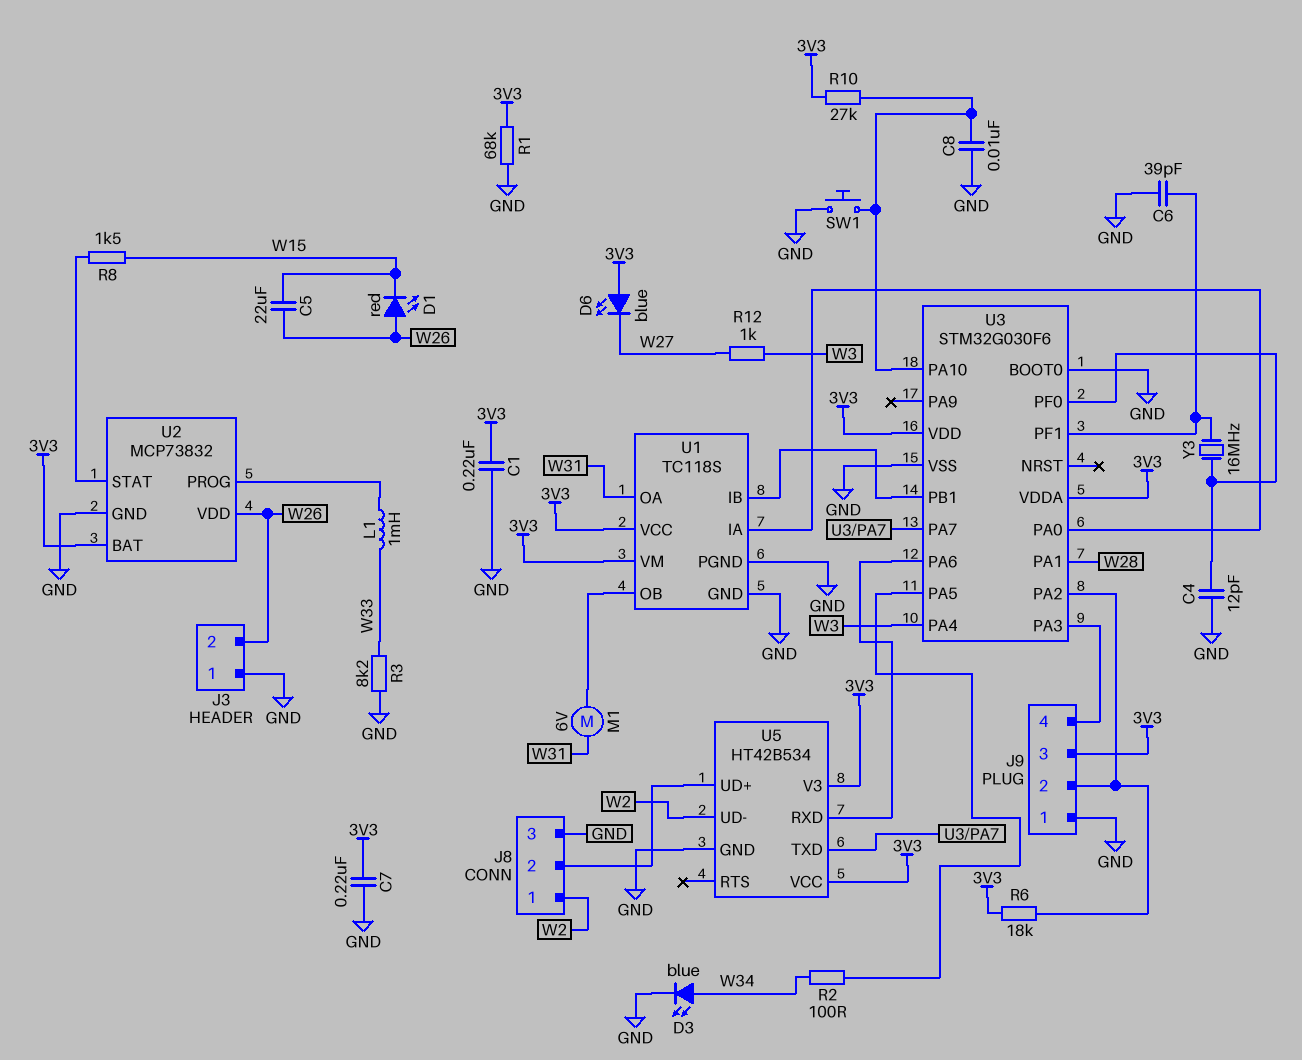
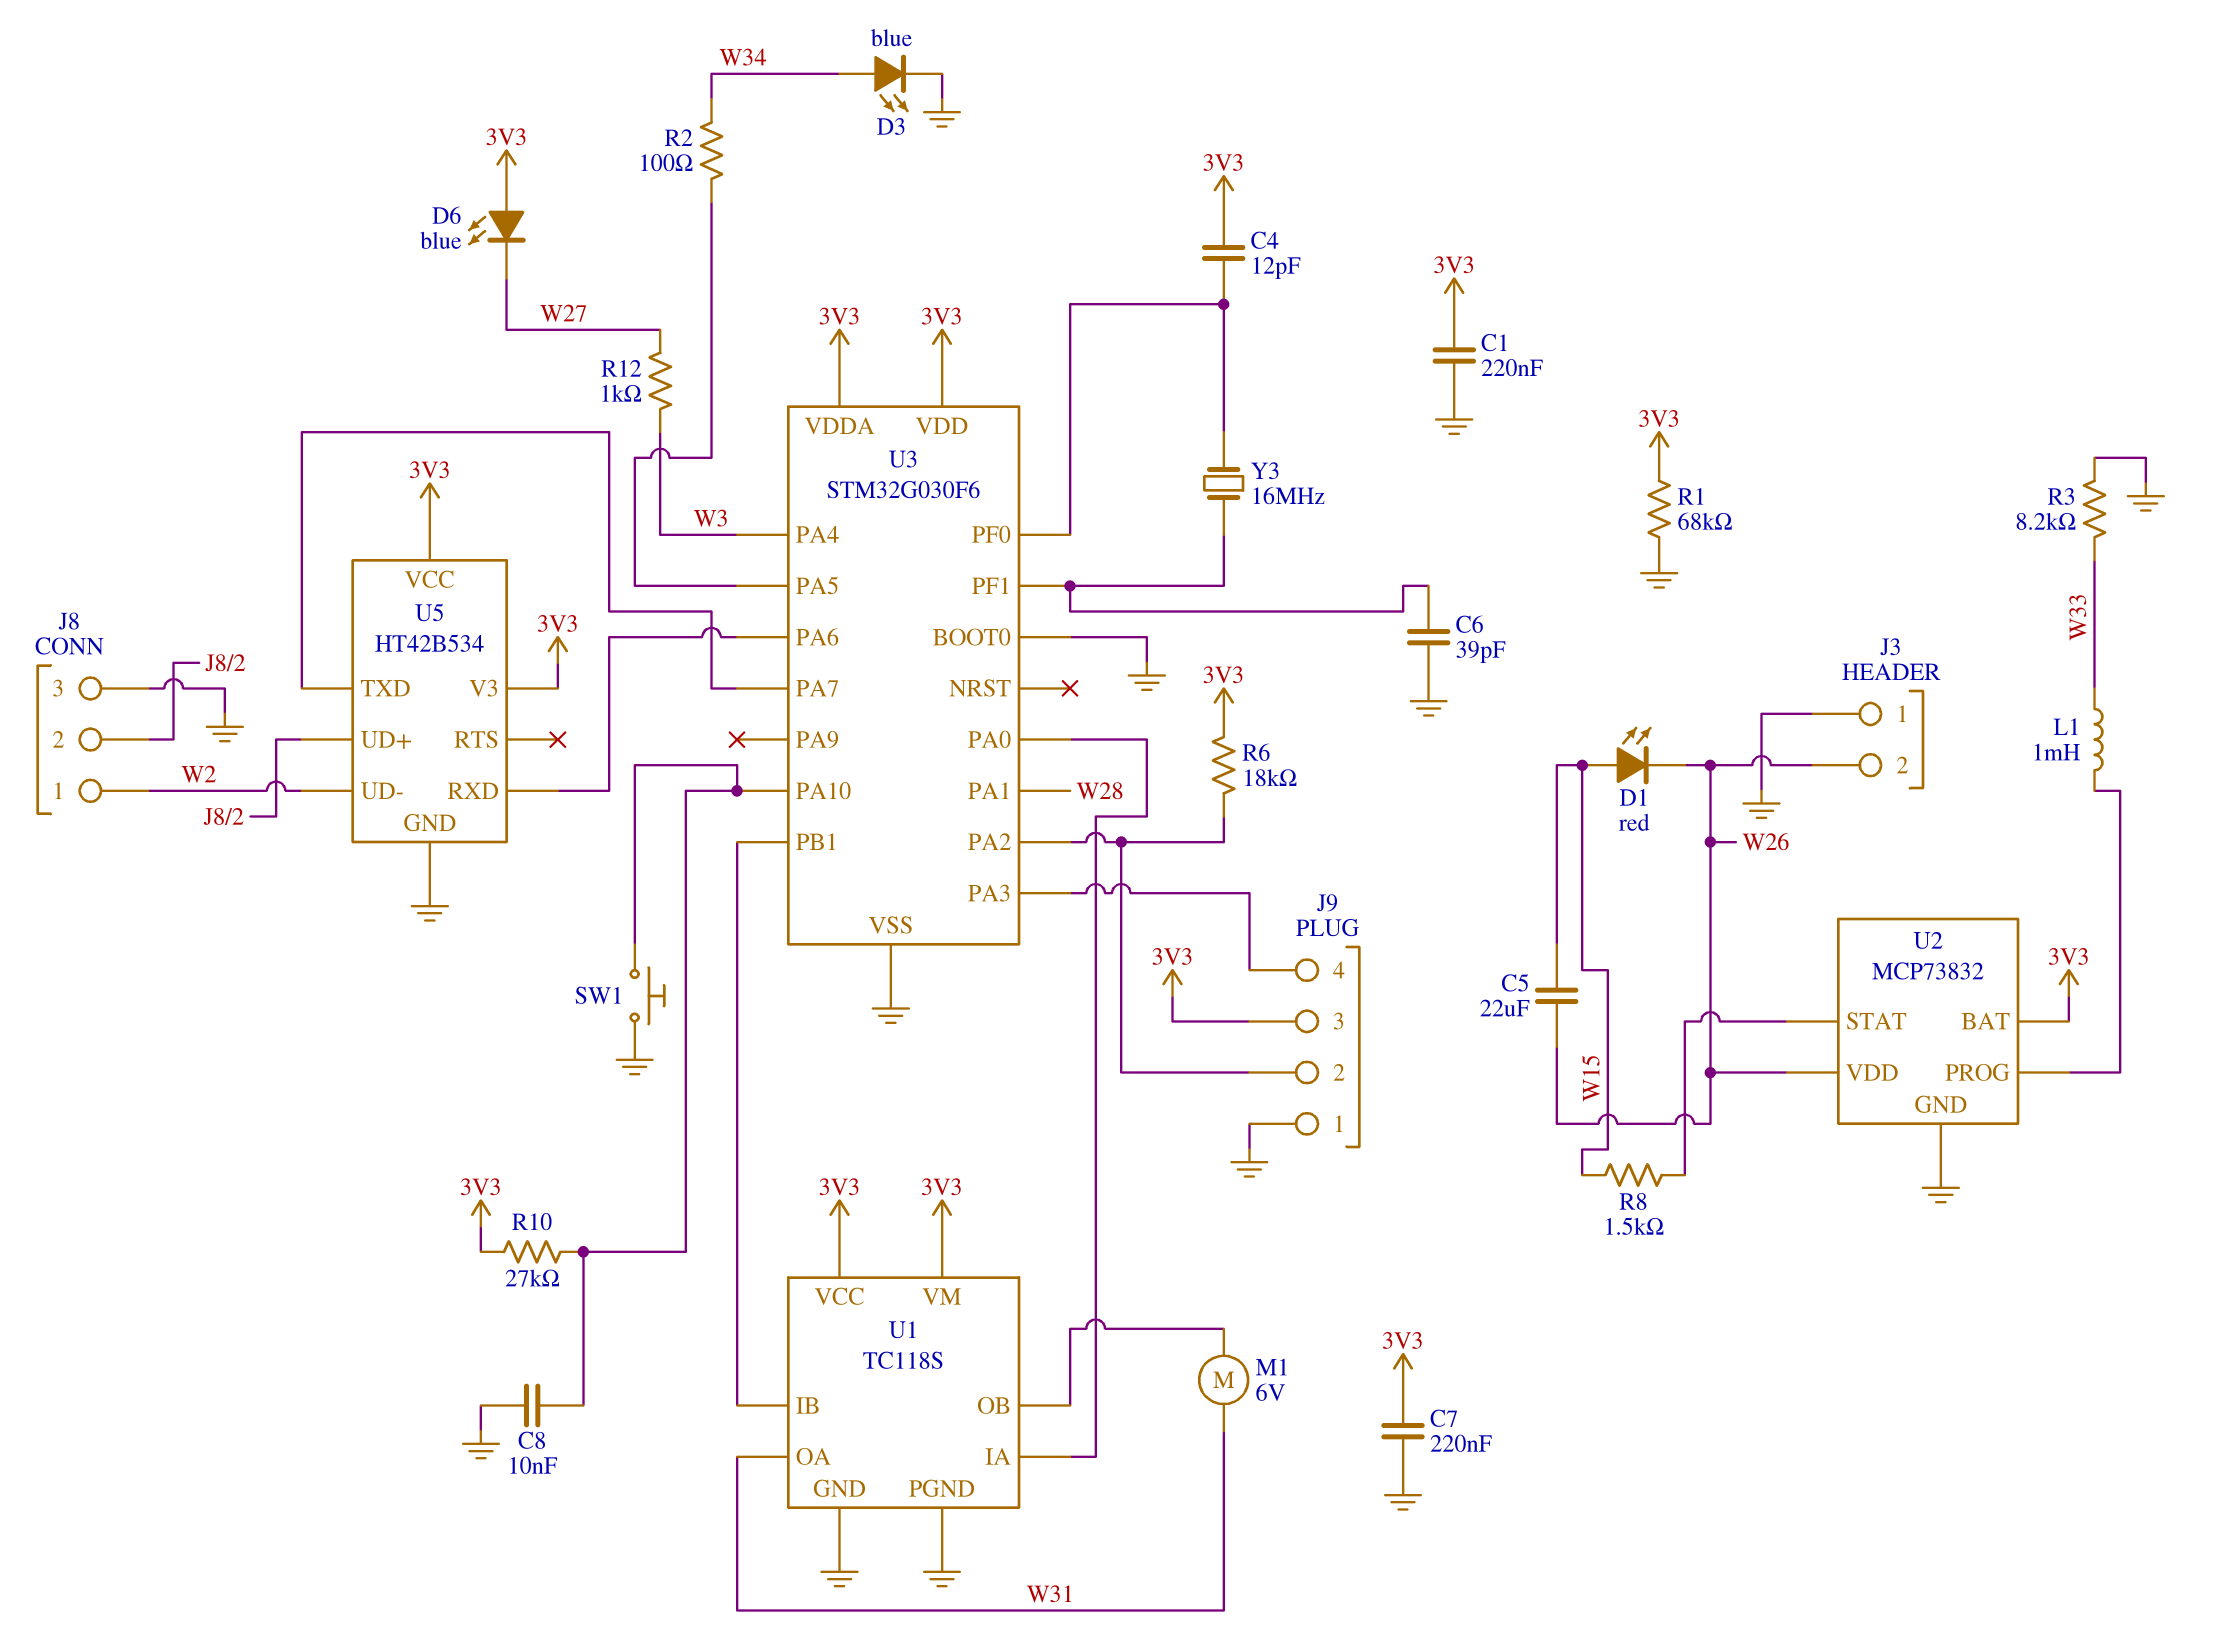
C4: 12pF (GND, U3/PF0) -> 12pF (3V3, U3/PF0)
D1: LED red (A W26, K W15) -> LED red (A W15, K W26)

